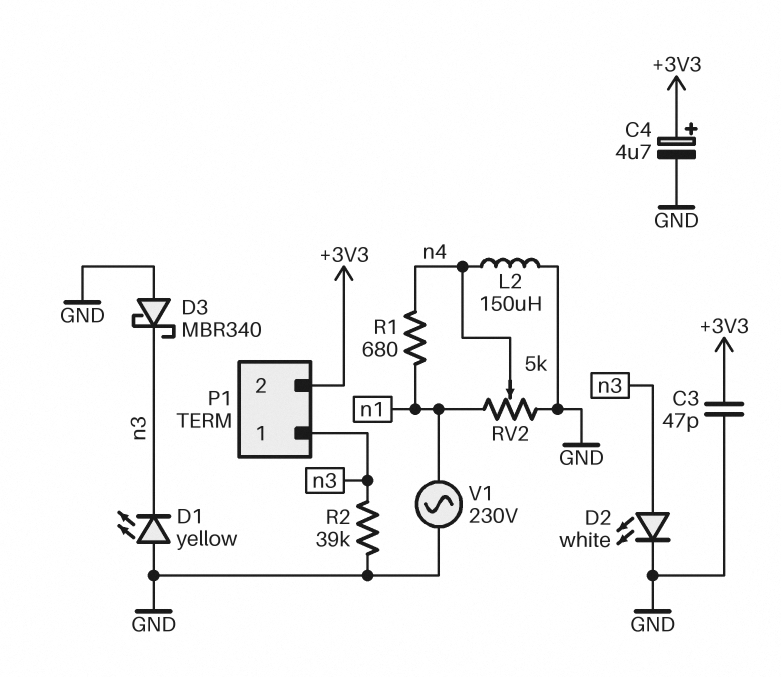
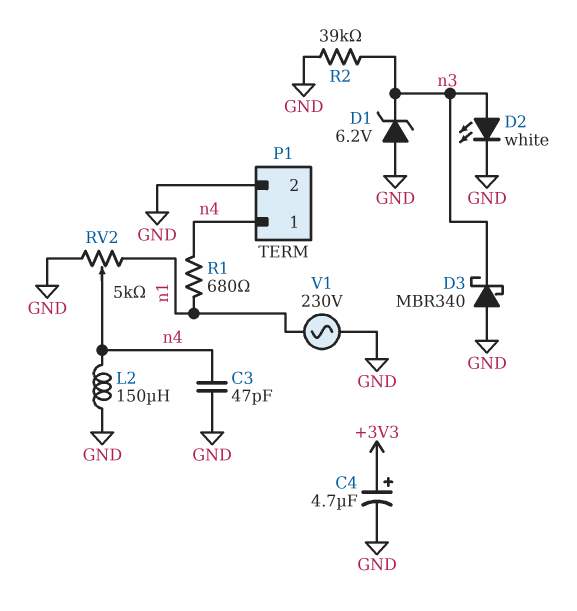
C3: 47pF (+3V3, GND) -> 47pF (GND, n4)
D1: LED yellow (A GND, K n3) -> zener 6.2V (A GND, K n3)
P1 pin 1: n3 -> n4
P1 pin 2: +3V3 -> GND

